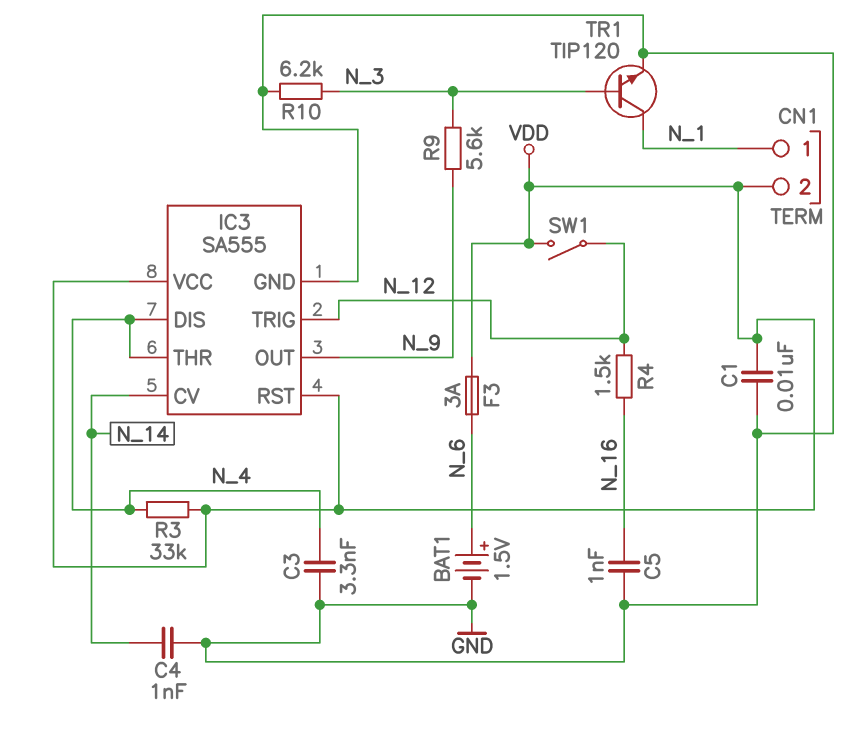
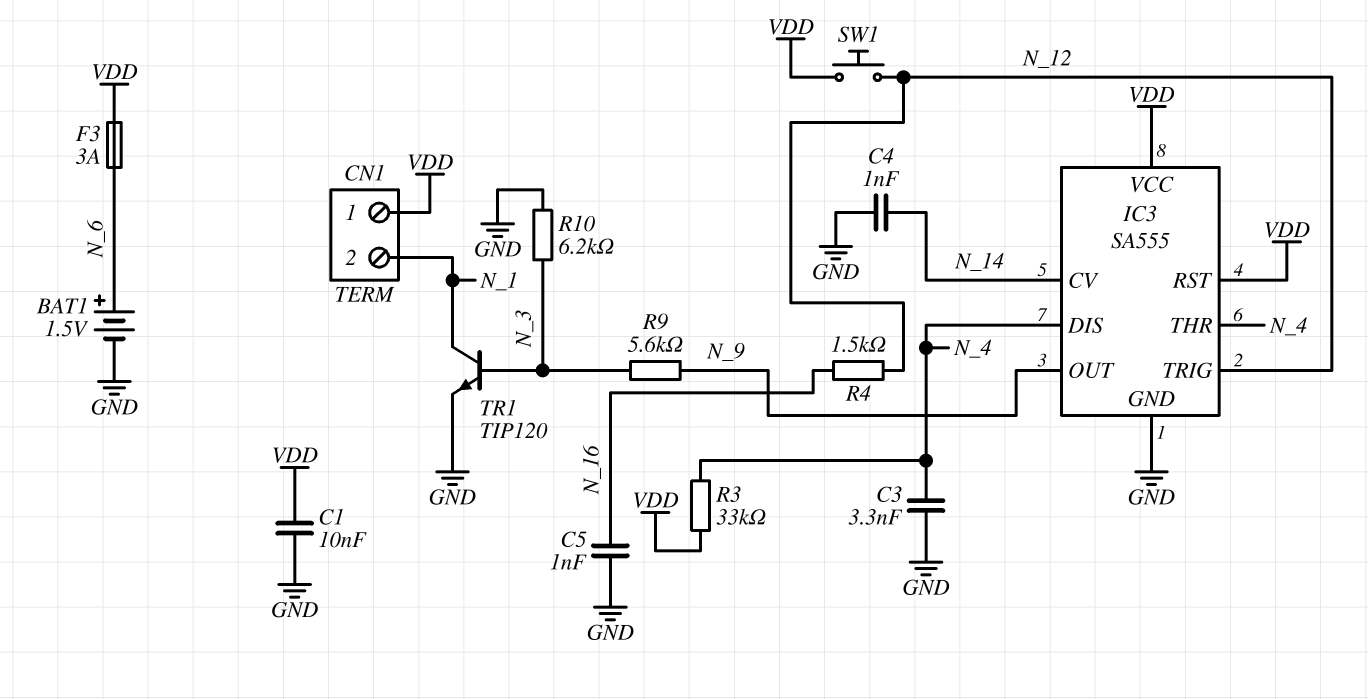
CN1 pin 1: N_1 -> VDD
CN1 pin 2: VDD -> N_1
SW1: switch (N_12, VDD) -> button (N_12, VDD)

